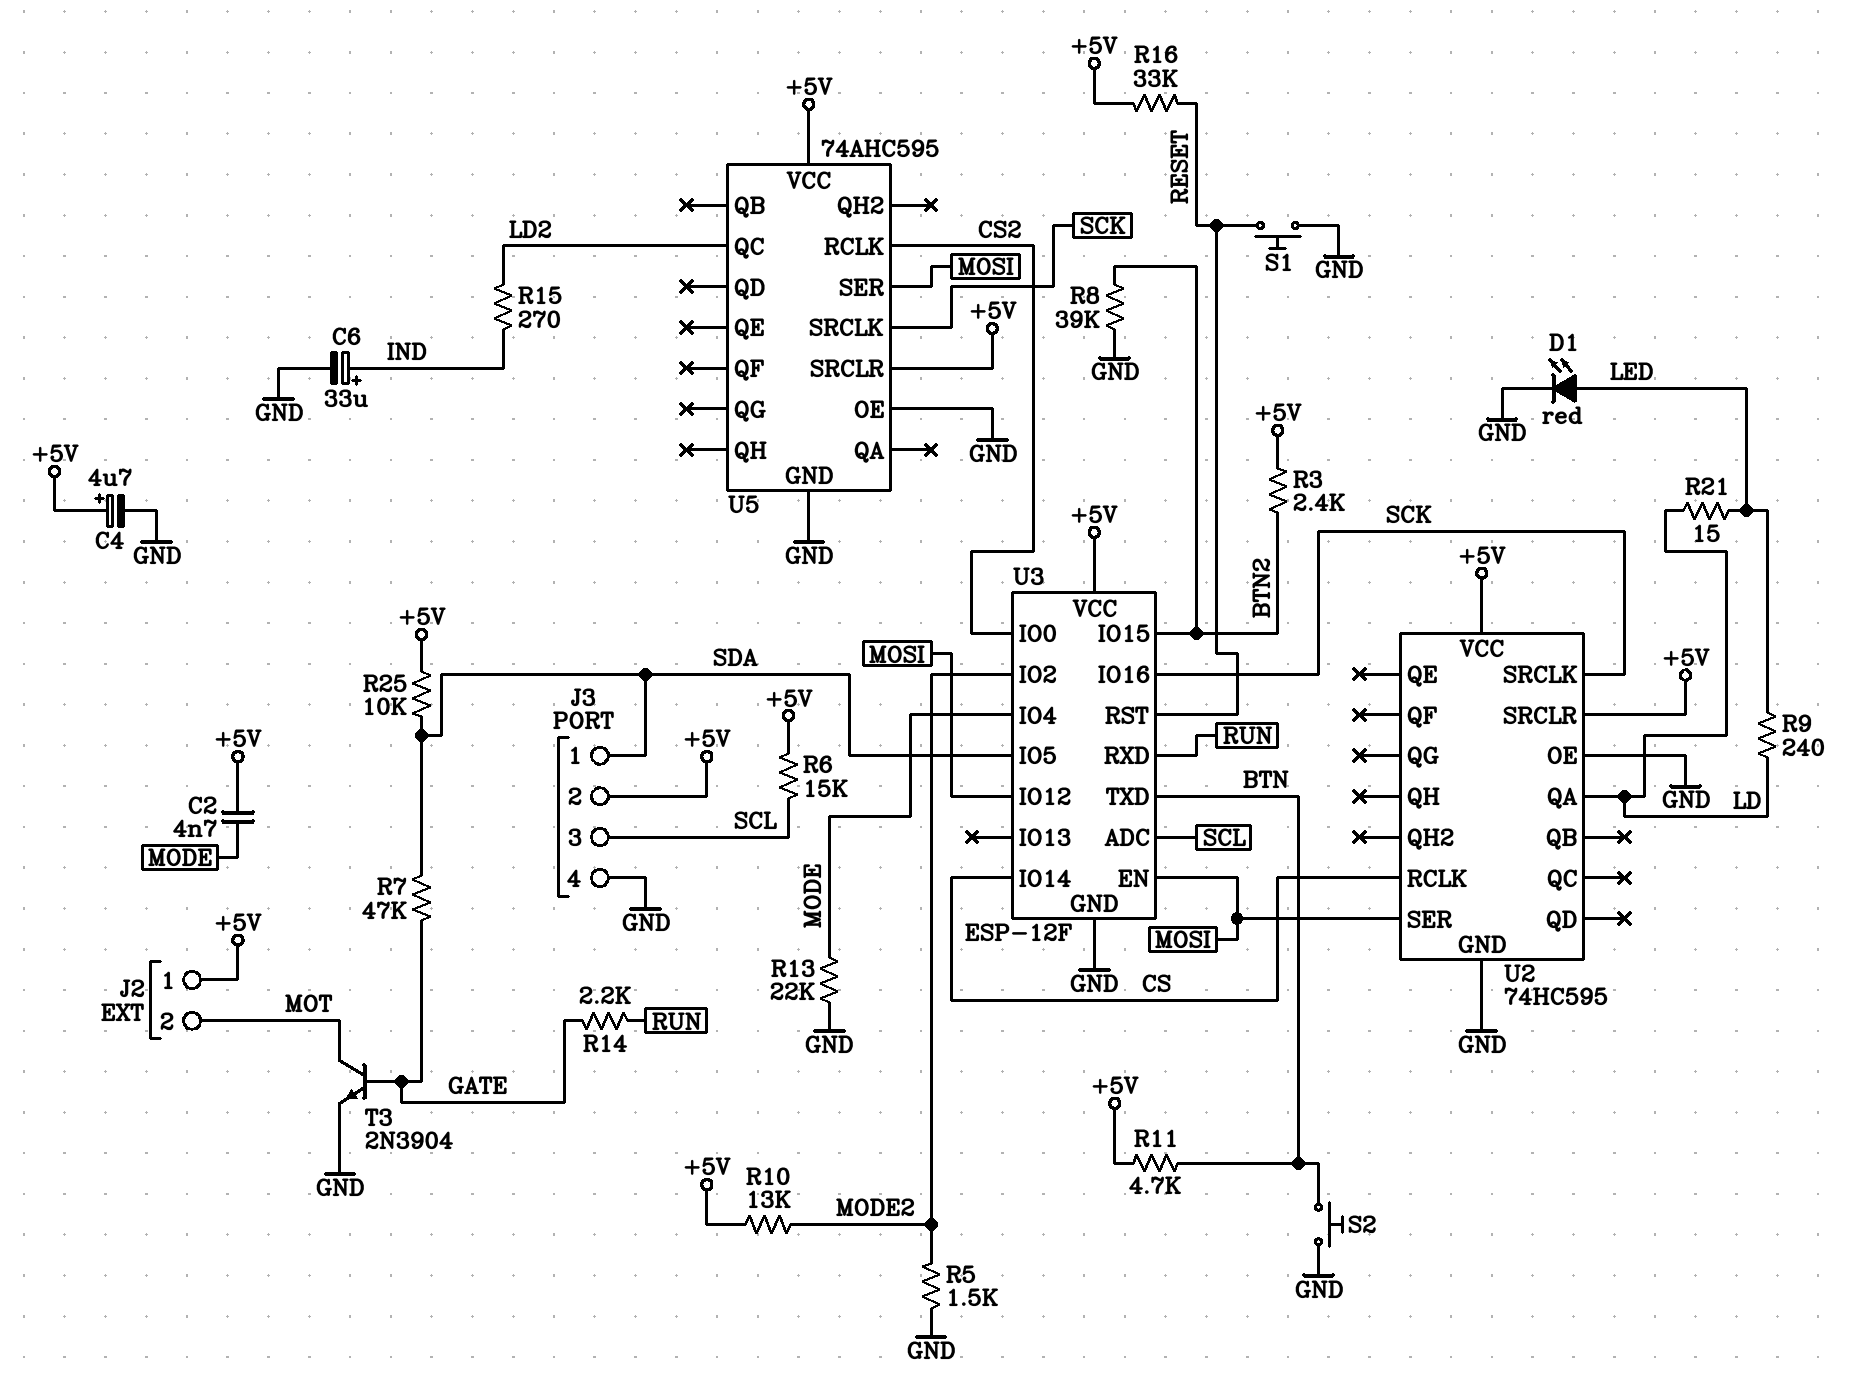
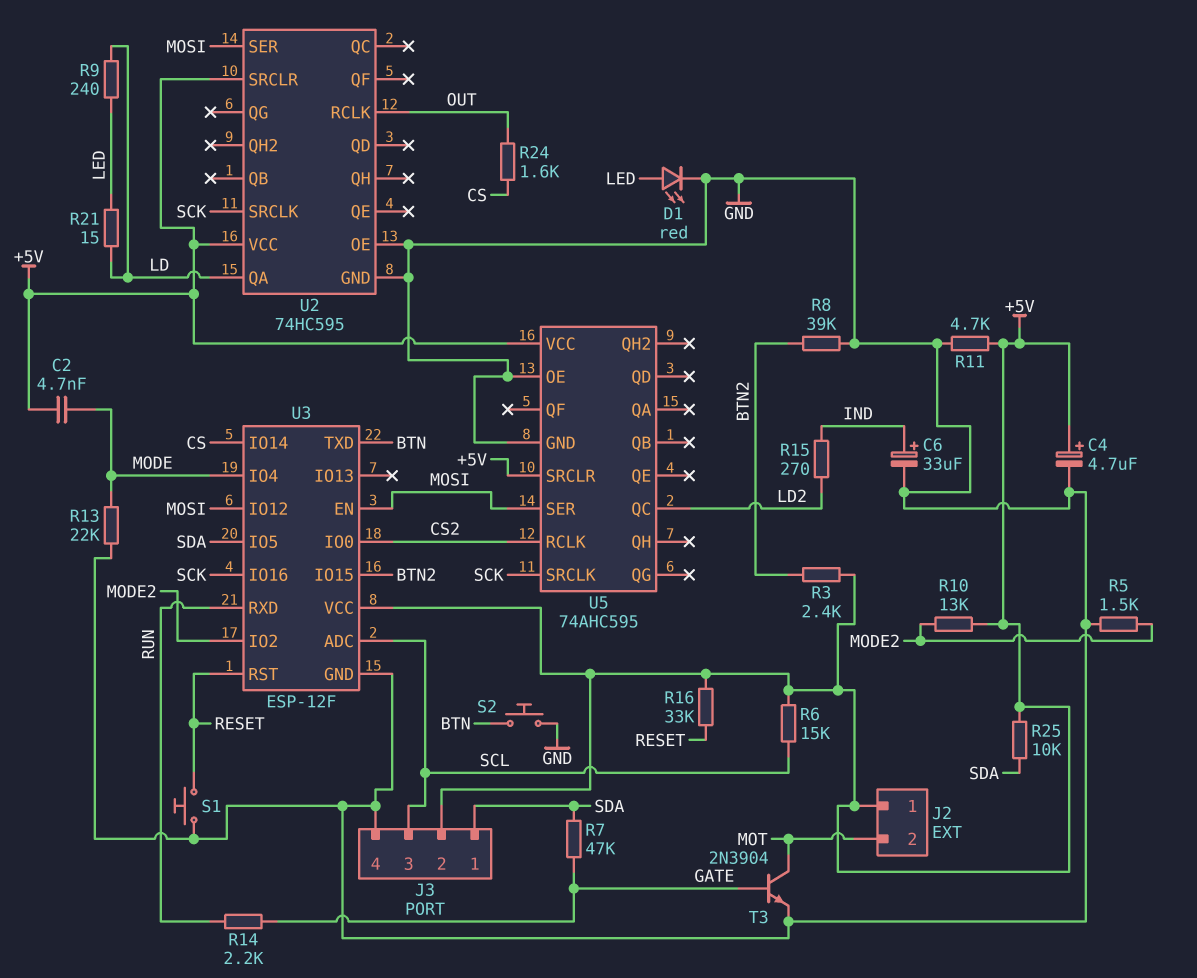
R11: 4.7k (+5V, BTN) -> 4.7k (+5V, GND)
R24: none -> 1.6k (CS, OUT)
U2 pin RCLK: CS -> OUT

